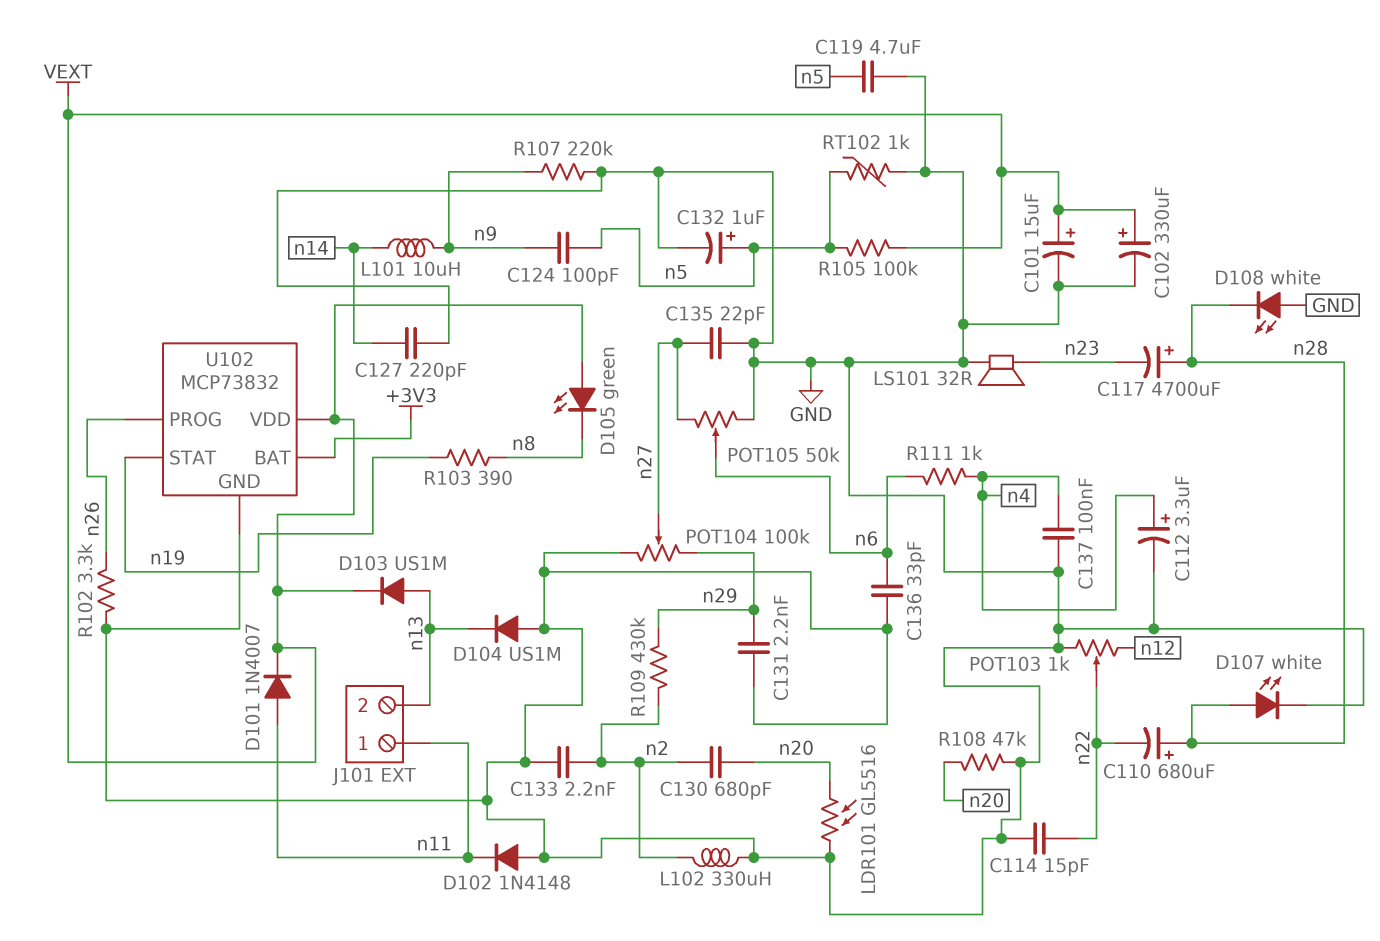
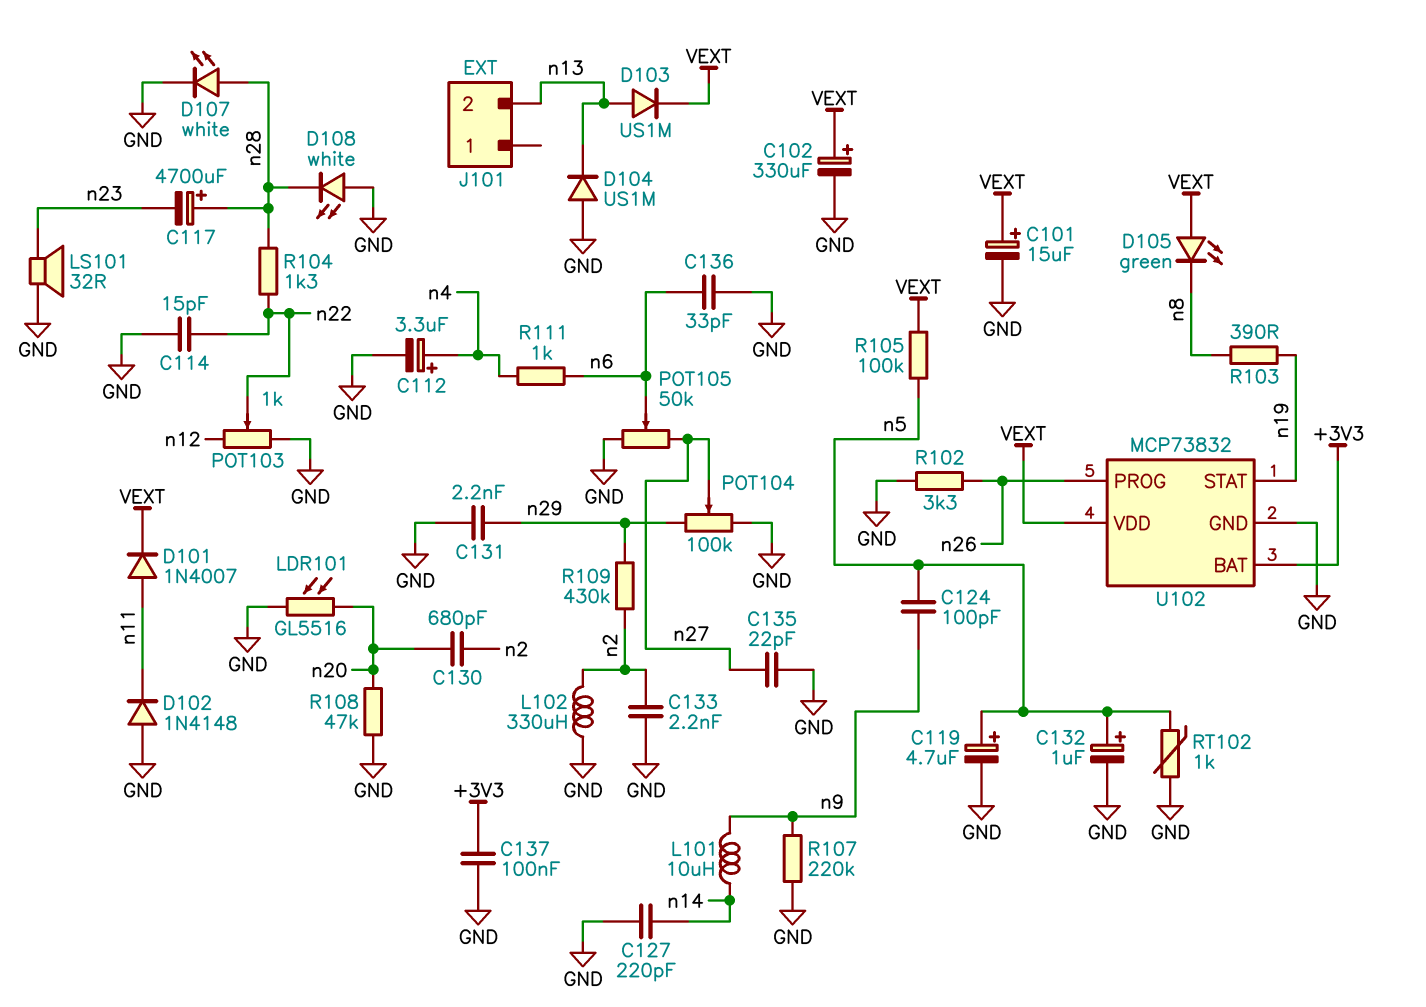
C110: 680uF (plus n28, minus n22) -> none
C119: 4.7uF (GND, n5) -> 4.7uF (plus n5, minus GND)
C137: 100nF (GND, n4) -> 100nF (+3V3, GND)
J101 pin 1: n11 -> none
R104: none -> 1.3k (n22, n28)

